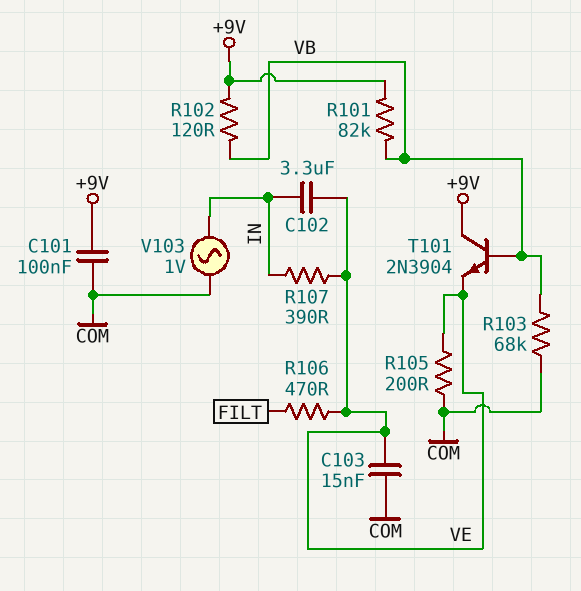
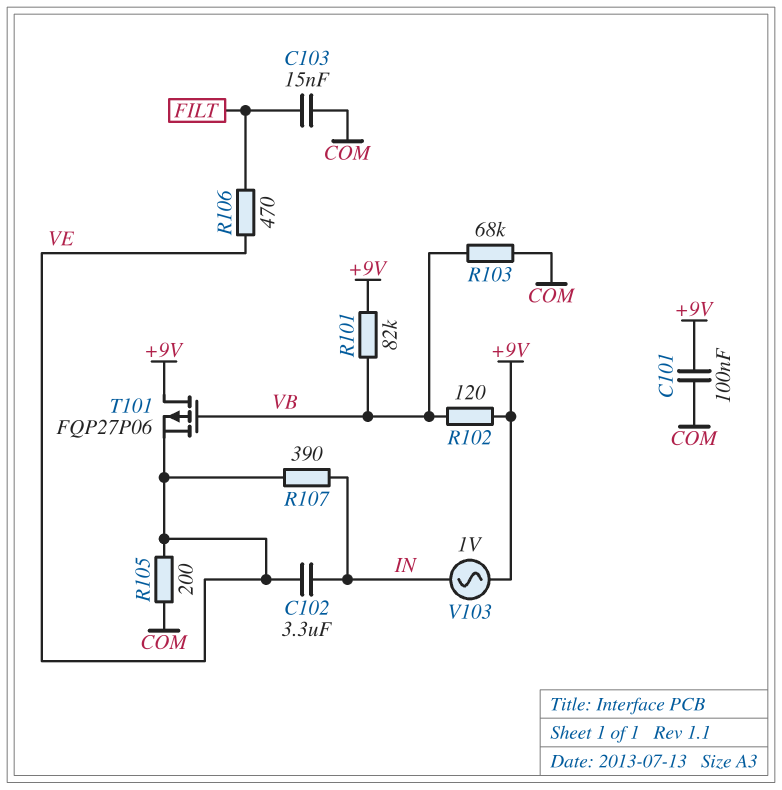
C103: 15nF (COM, VE) -> 15nF (COM, FILT)
T101: NPN 2N3904 (B VB, C +9V, E VE) -> PMOS FQP27P06 (G VB, D +9V, S VE)
V103: AC 1V (COM, IN) -> AC 1V (+9V, IN)

